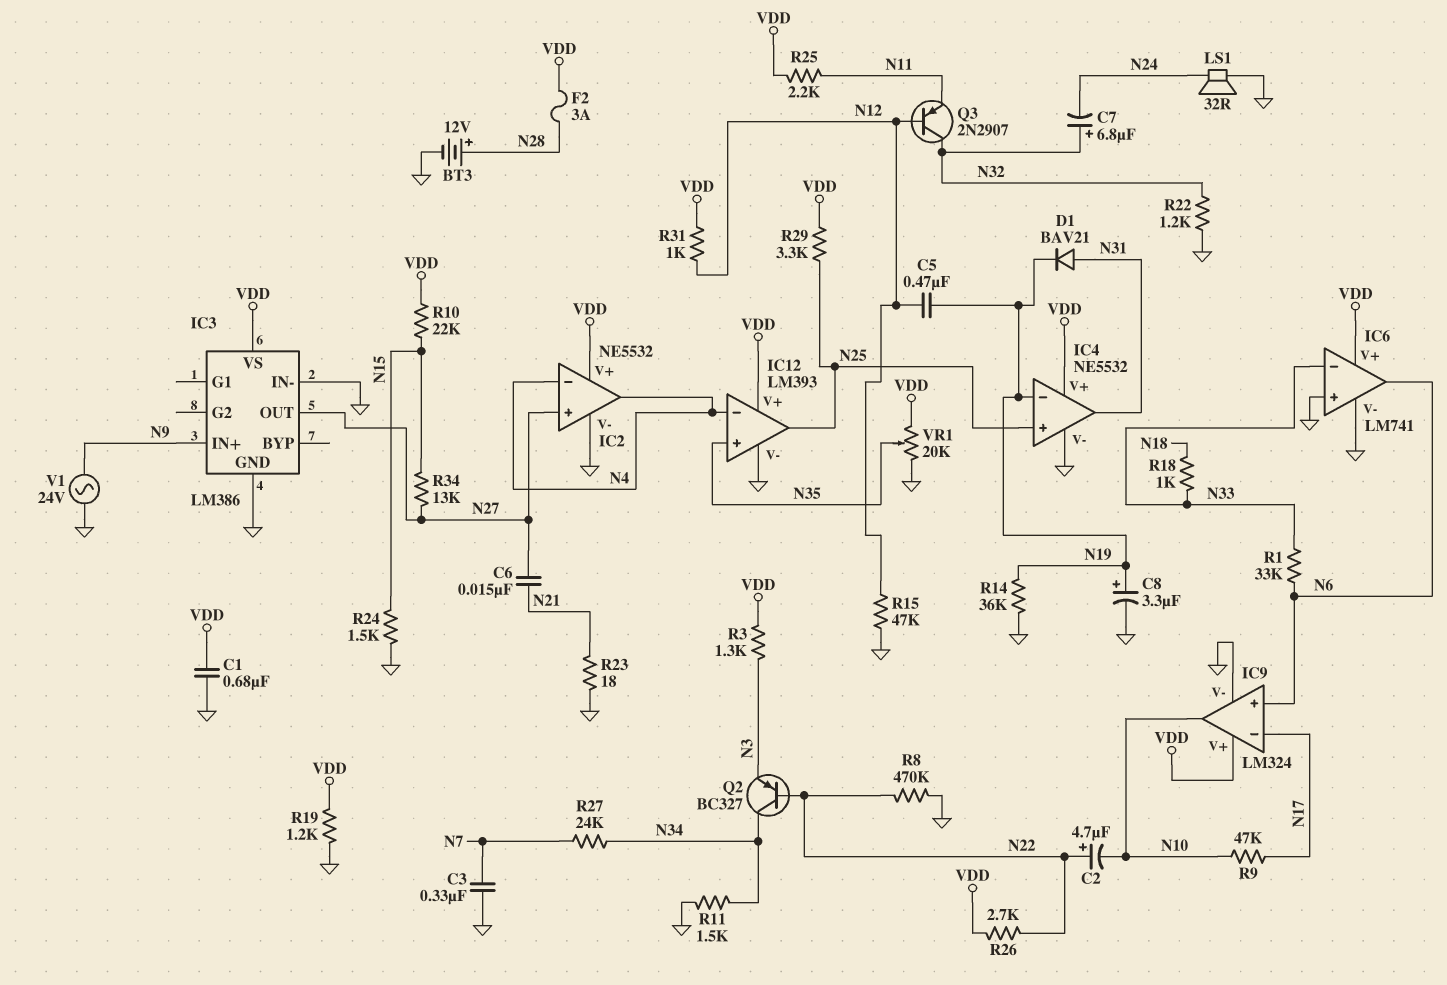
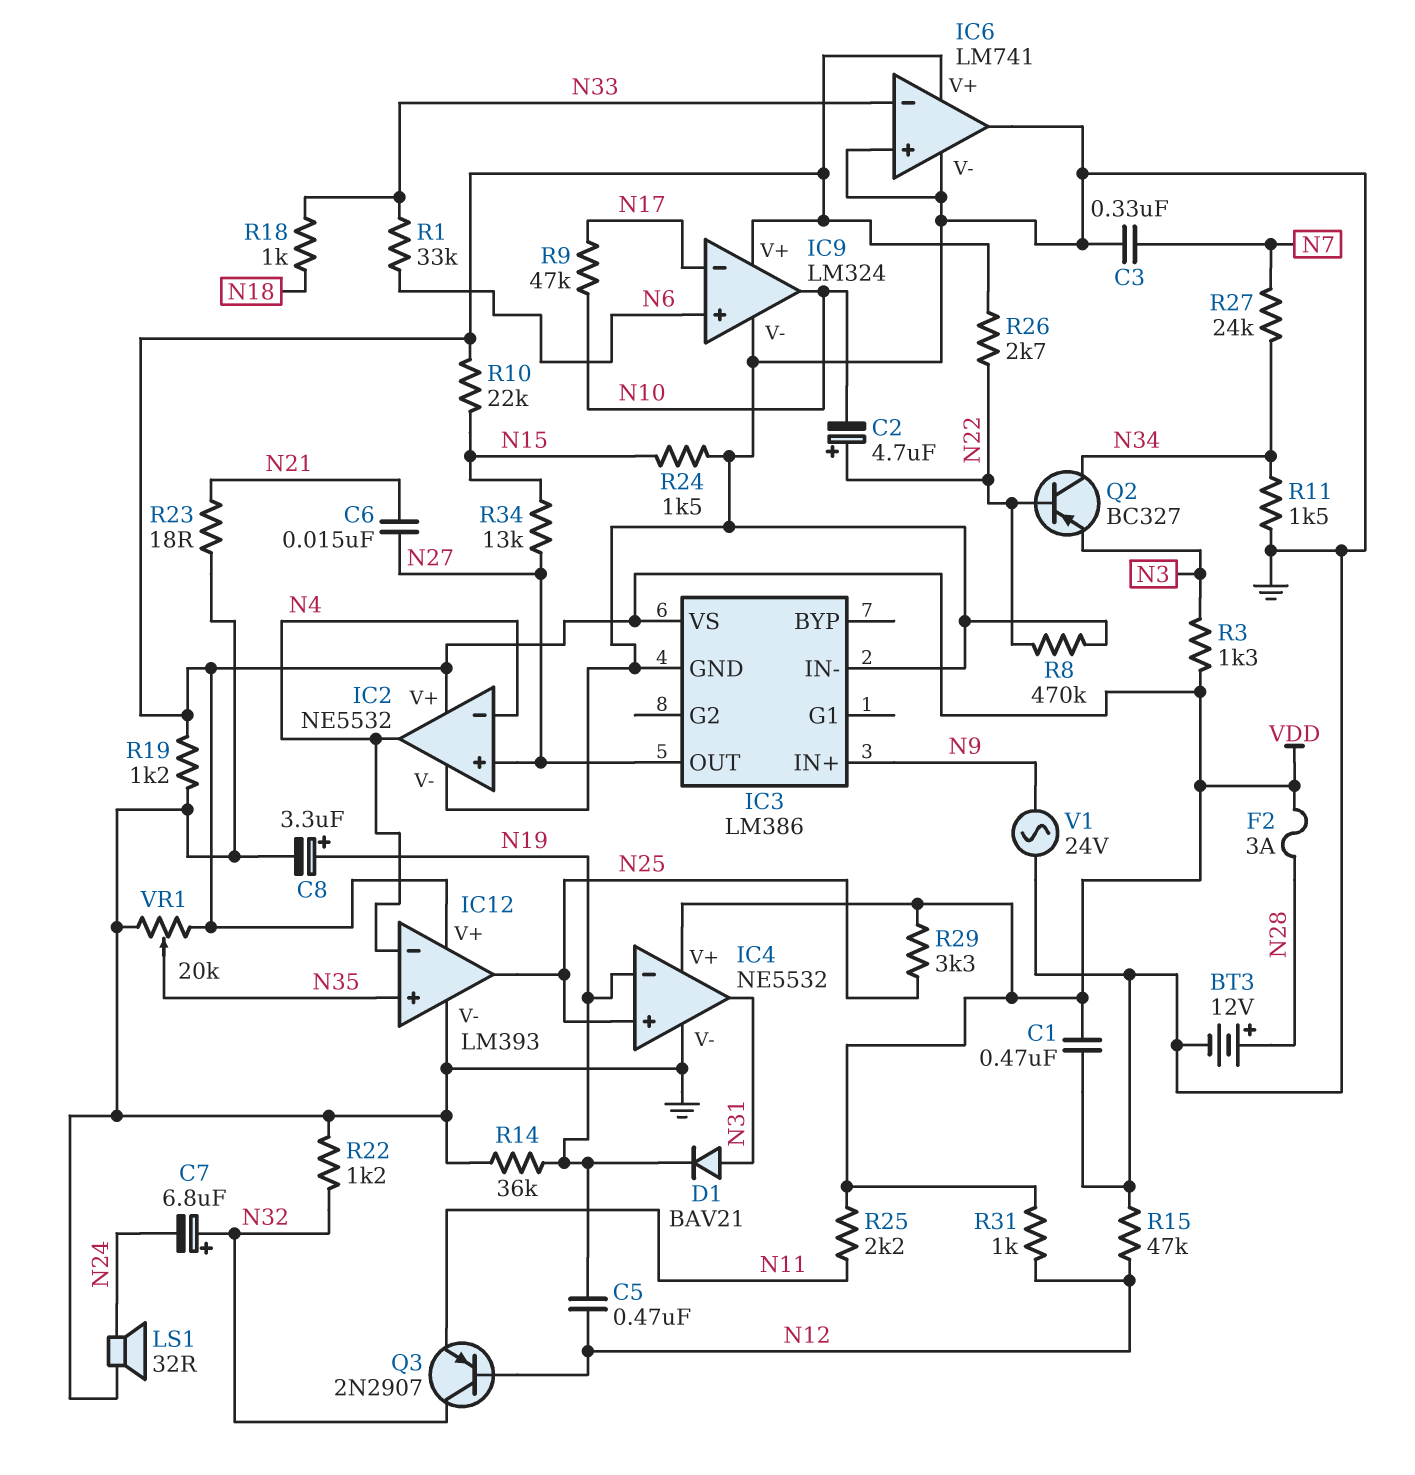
C1: 680nF (GND, VDD) -> 470nF (GND, VDD)
IC6 pin out: N6 -> GND

